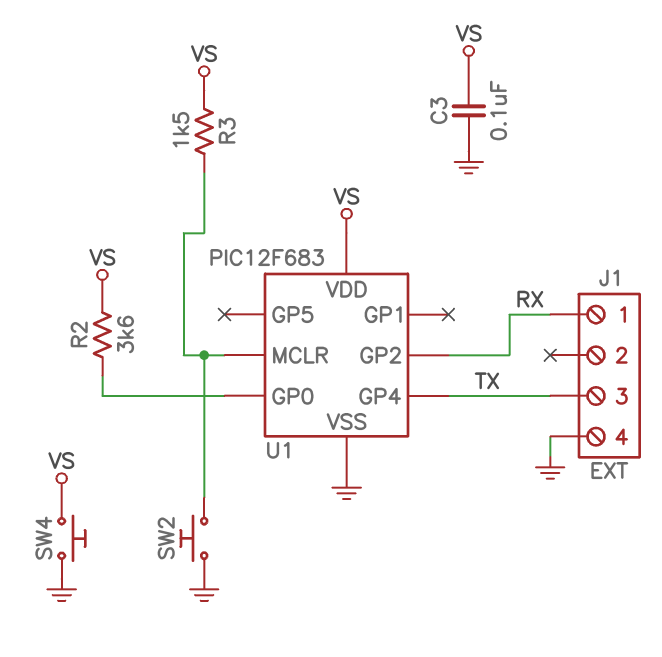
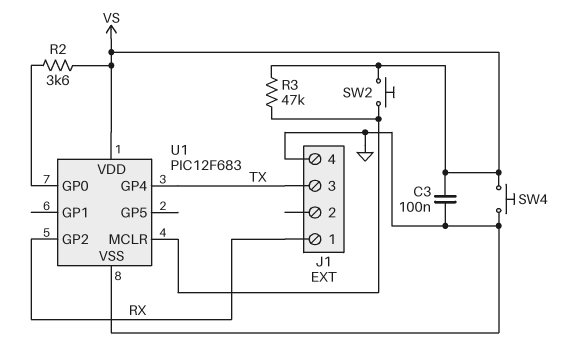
R3: 1.5k (U1/MCLR, VS) -> 47k (U1/MCLR, VS)
SW2: button (GND, U1/MCLR) -> button (U1/MCLR, VS)

